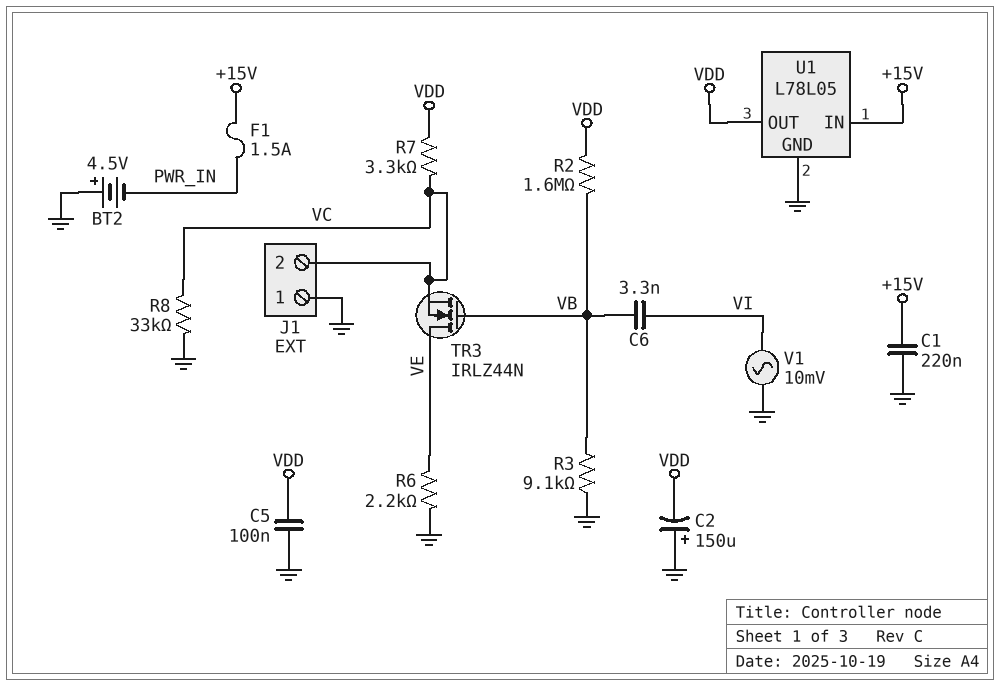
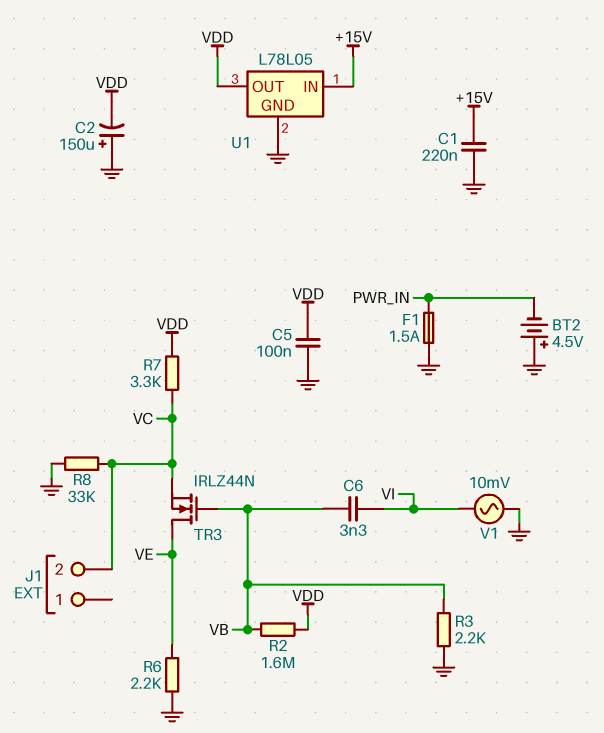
F1: 1.5A (+15V, PWR_IN) -> 1.5A (GND, PWR_IN)
J1 pin 1: GND -> none
R3: 9.1k (GND, VB) -> 2.2k (GND, VB)

